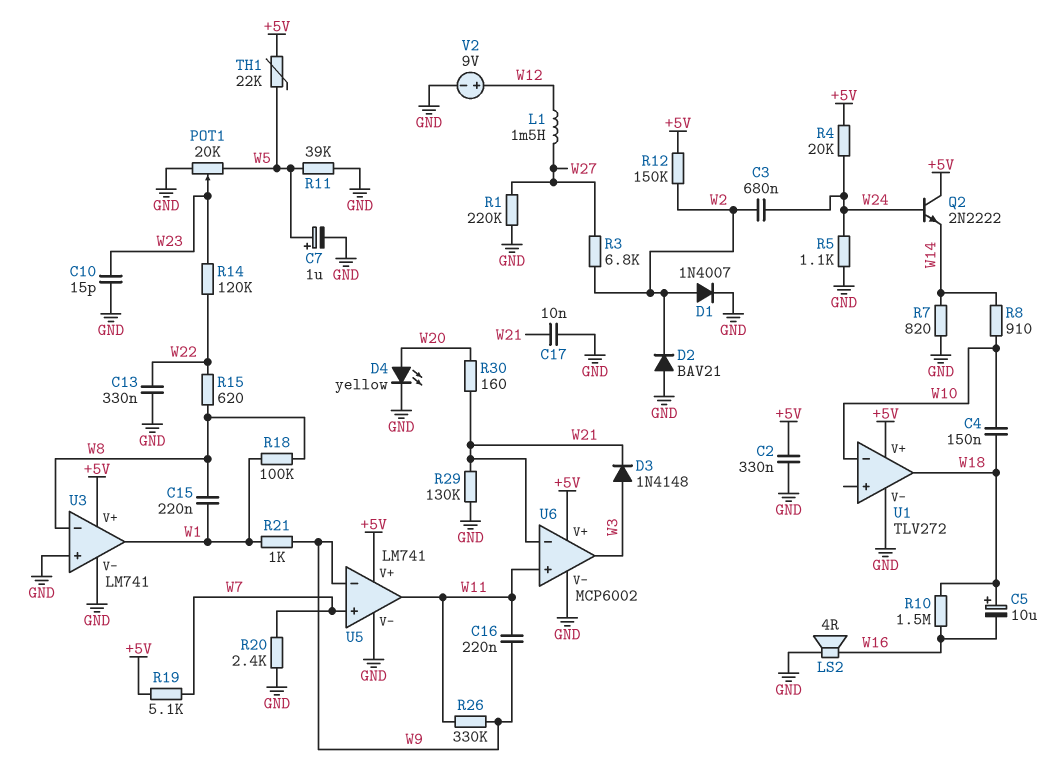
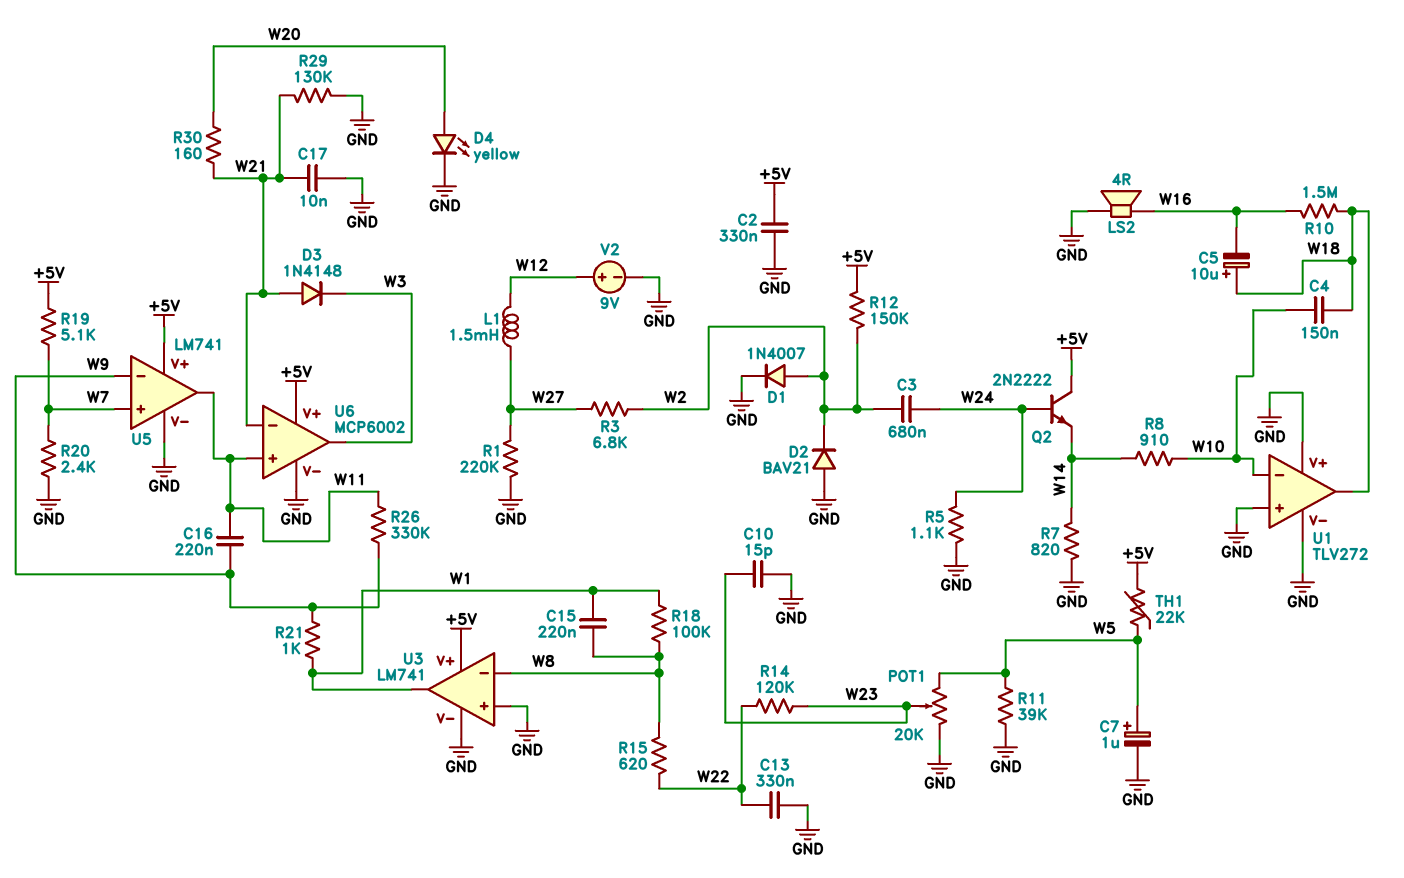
D3: diode 1N4148 (A W3, K W21) -> diode 1N4148 (A W21, K W3)
R4: 20k (+5V, W24) -> none
U1 pin V+: +5V -> GND
U1 pin in+: none -> GND

